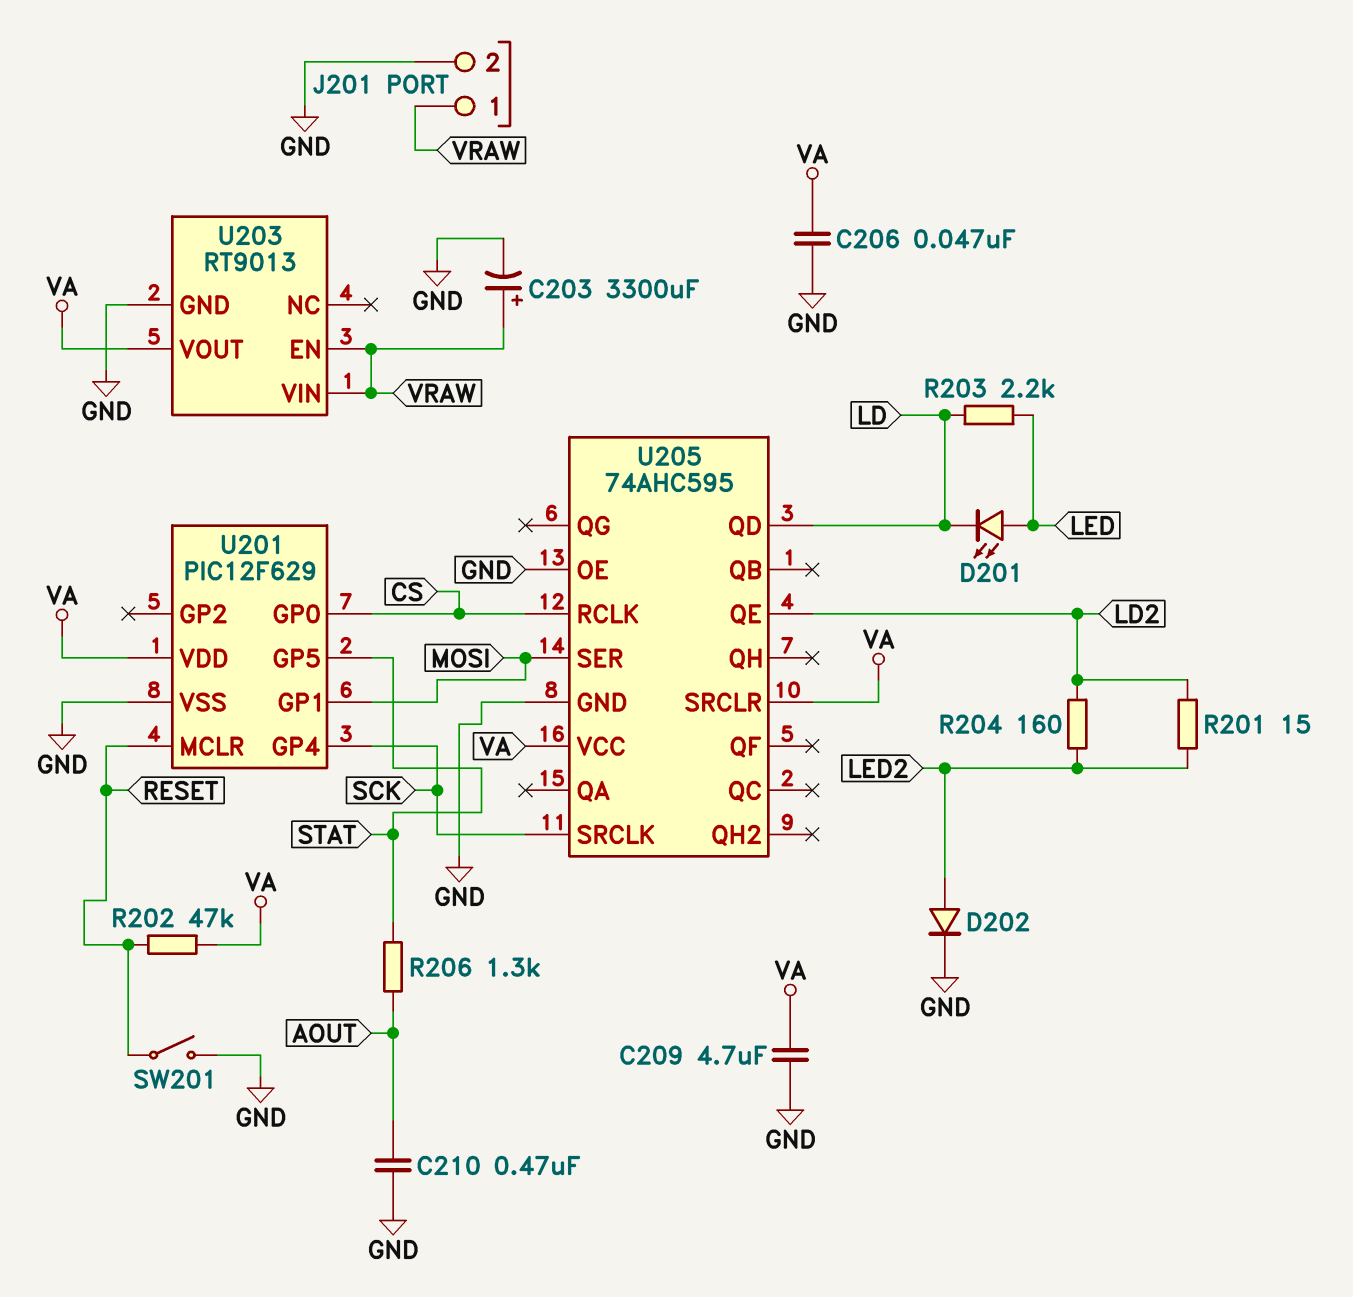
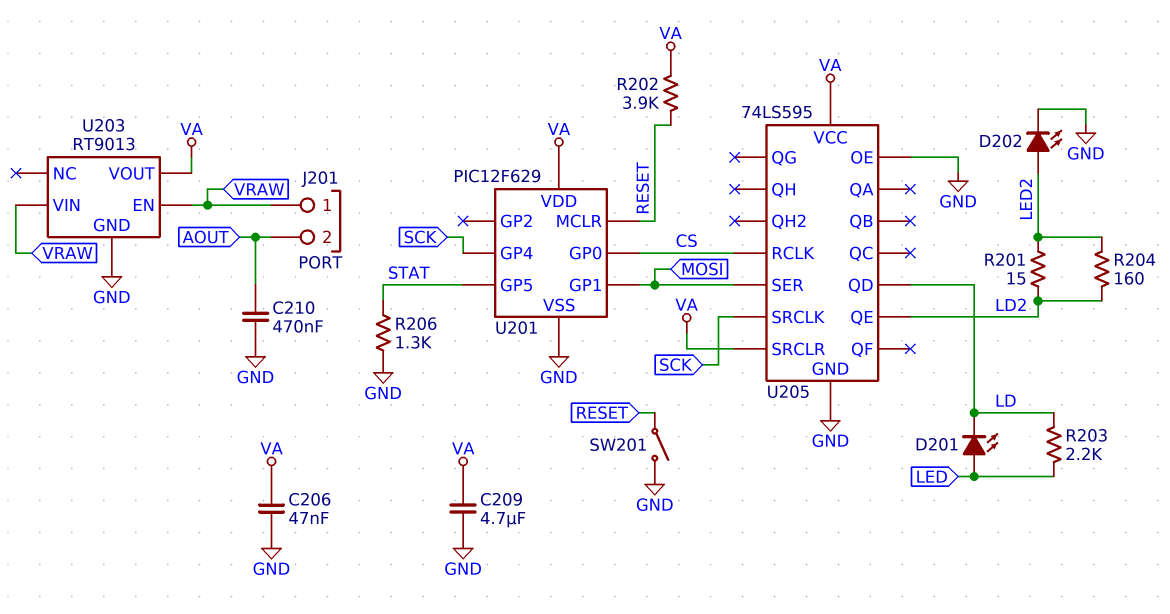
C203: 3300uF (plus VRAW, minus GND) -> none
D202: diode (A LED2, K GND) -> LED (A LED2, K GND)
J201 pin 2: GND -> AOUT
R202: 47k (RESET, VA) -> 3.9k (RESET, VA)
R206: 1.3k (AOUT, STAT) -> 1.3k (GND, STAT)
U205: 74AHC595 -> 74LS595

